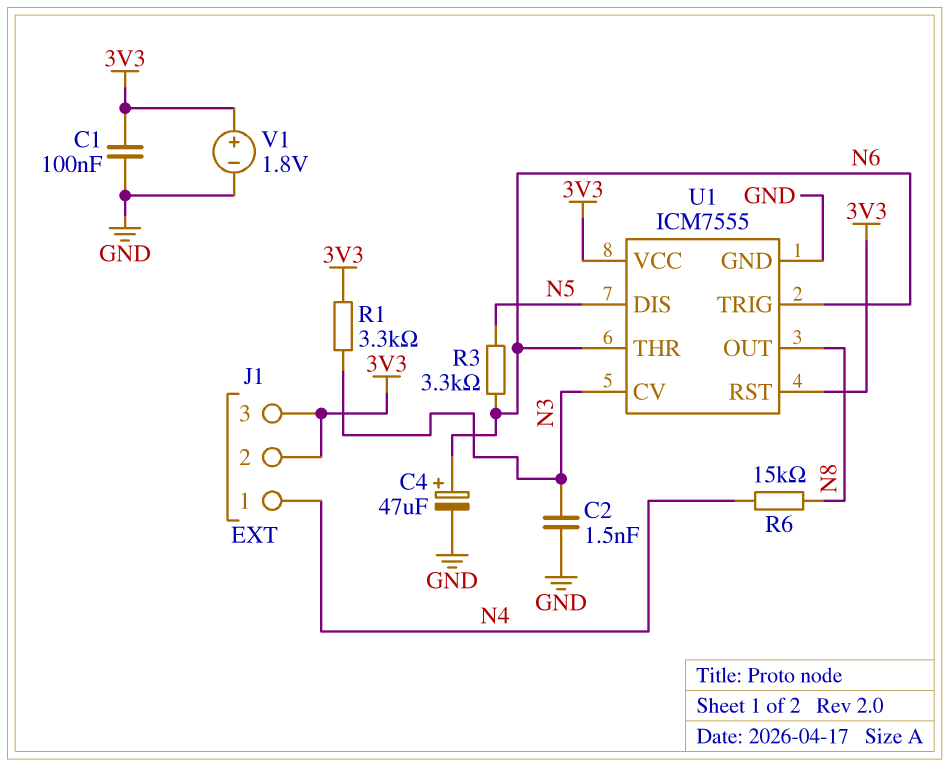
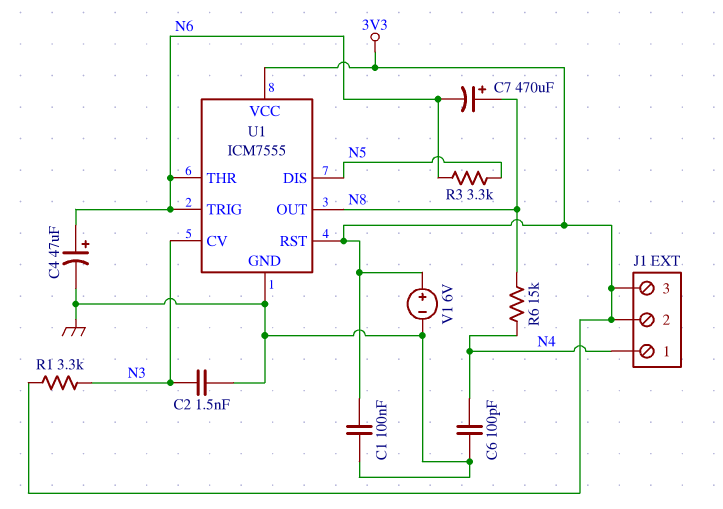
C6: none -> 100pF (GND, N4)
C7: none -> 470uF (plus N8, minus N6)
V1: 1.8V (plus 3V3, minus GND) -> 6V (plus 3V3, minus GND)

